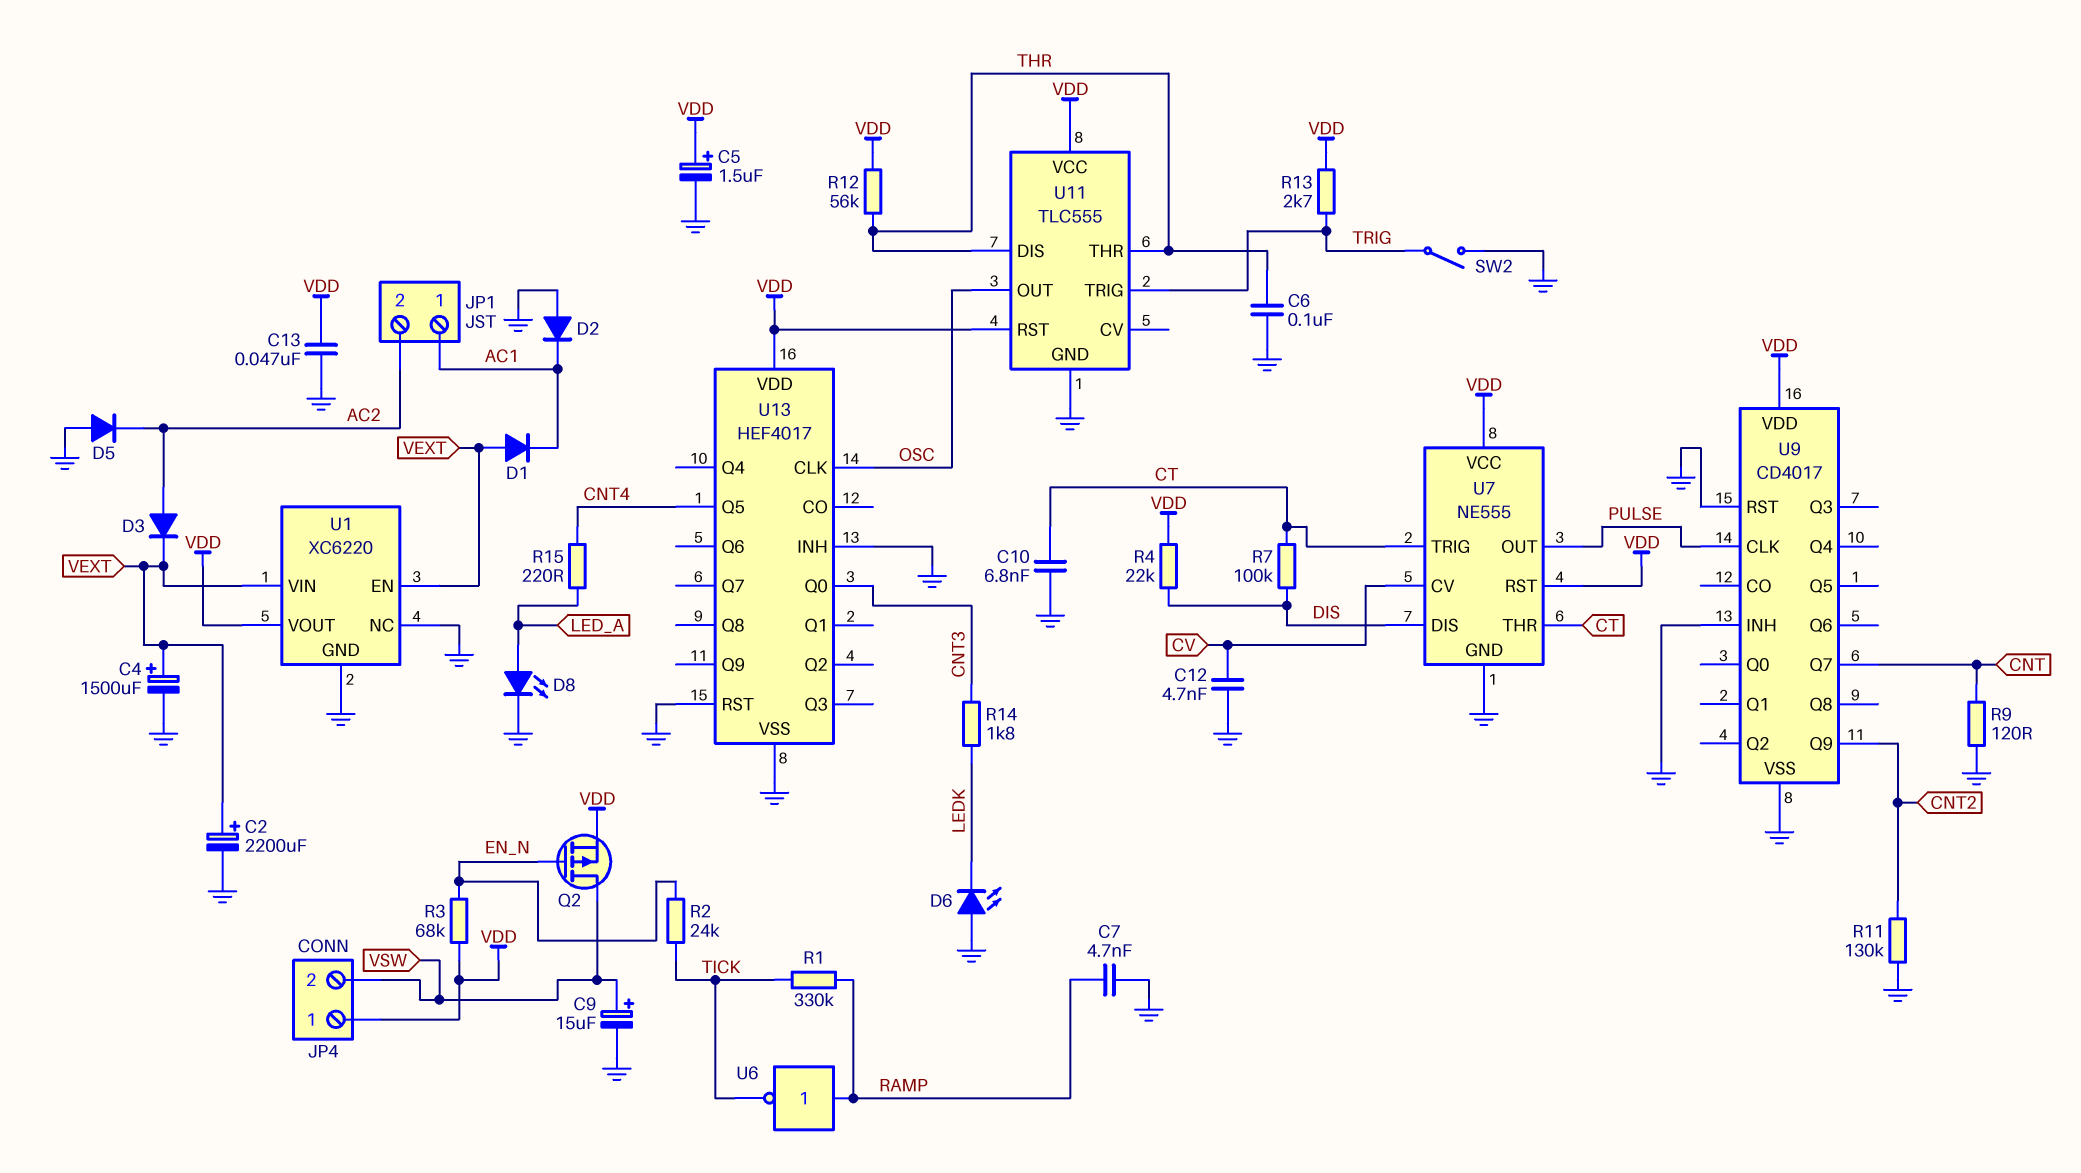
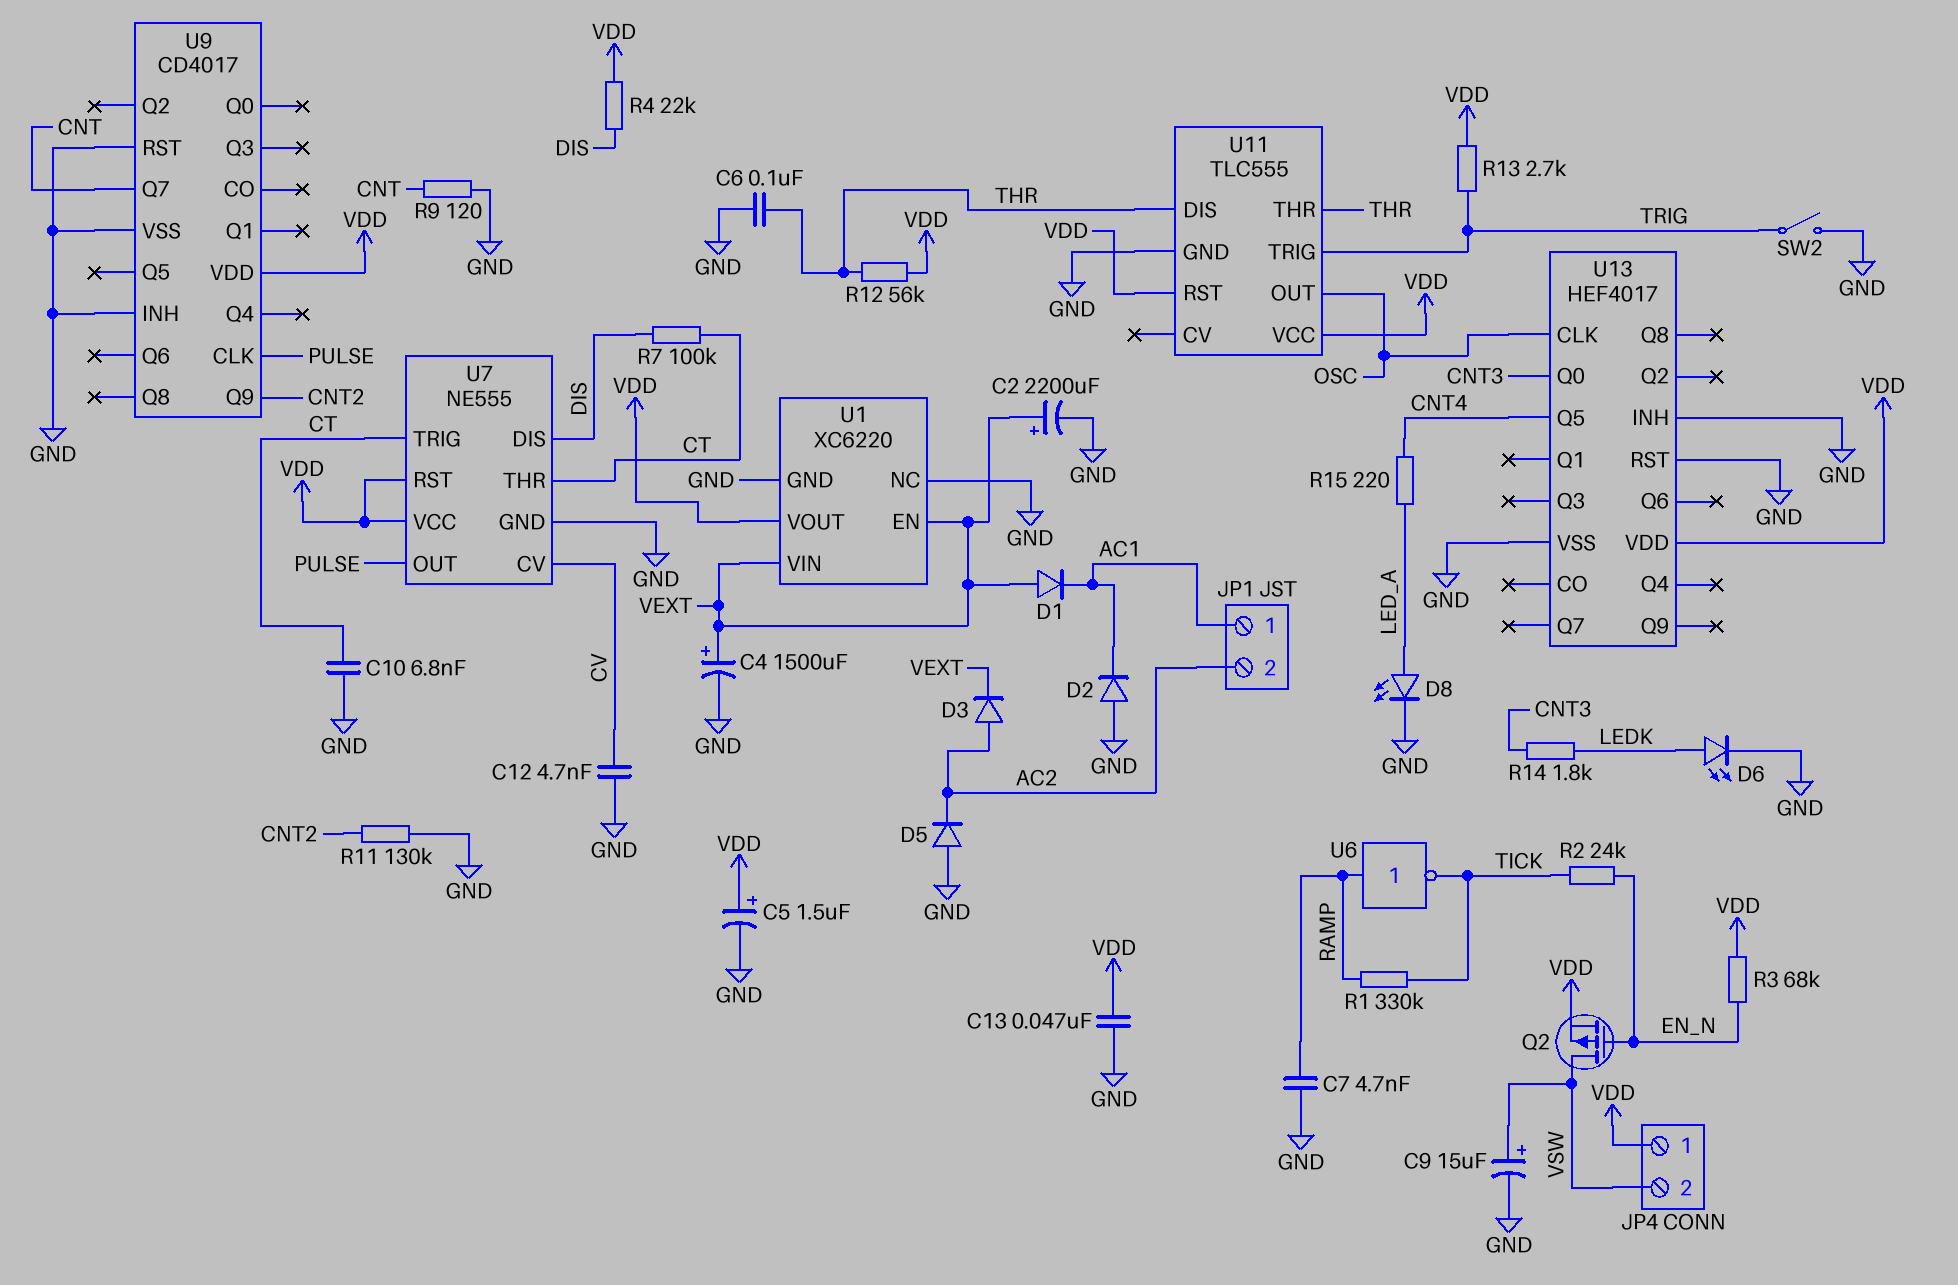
D6: LED (A GND, K LEDK) -> LED (A LEDK, K GND)

